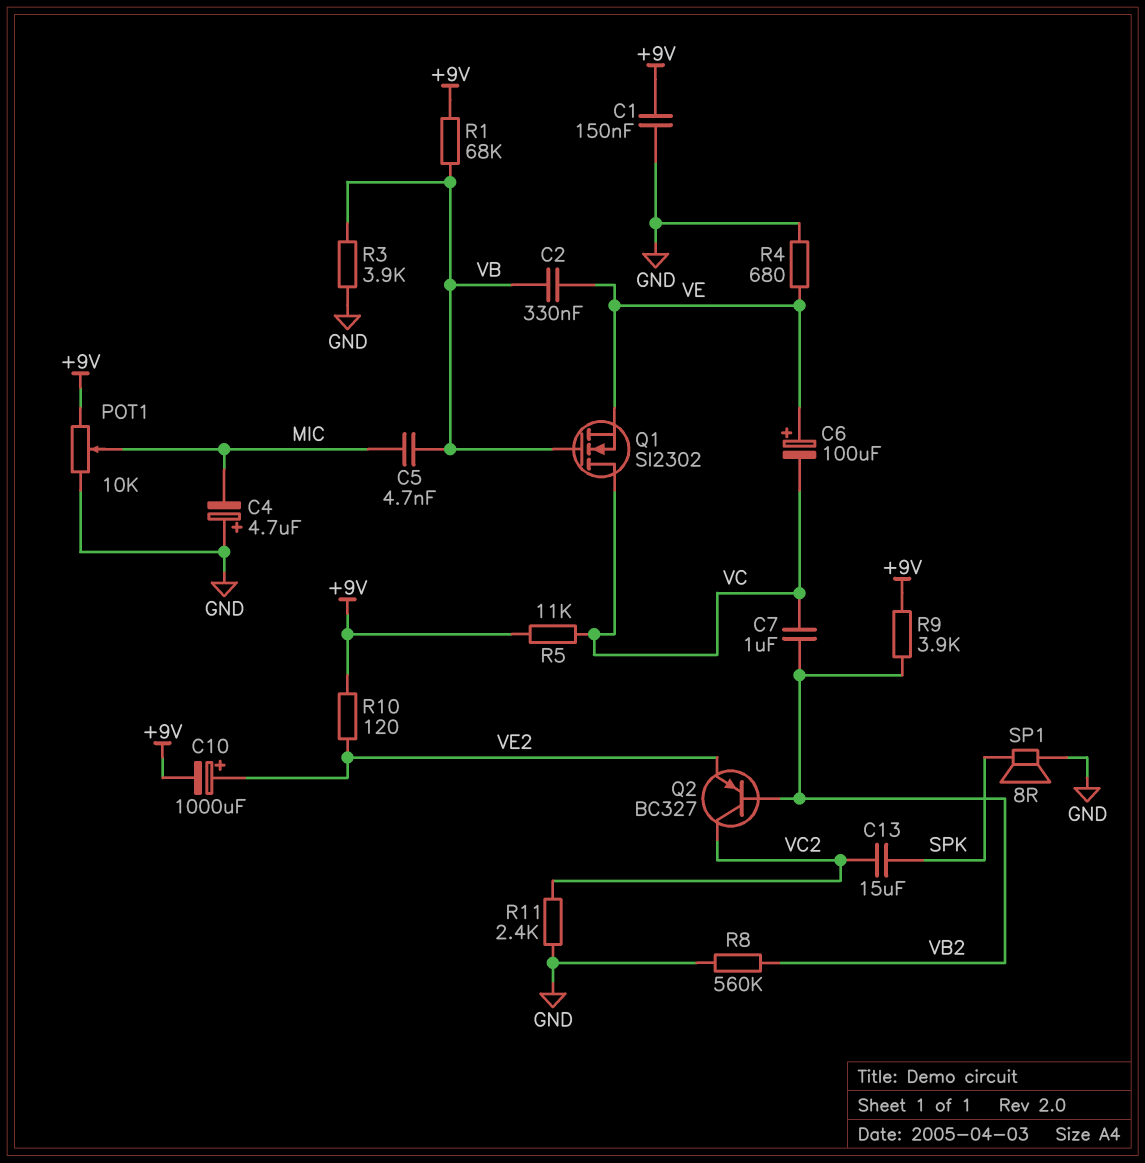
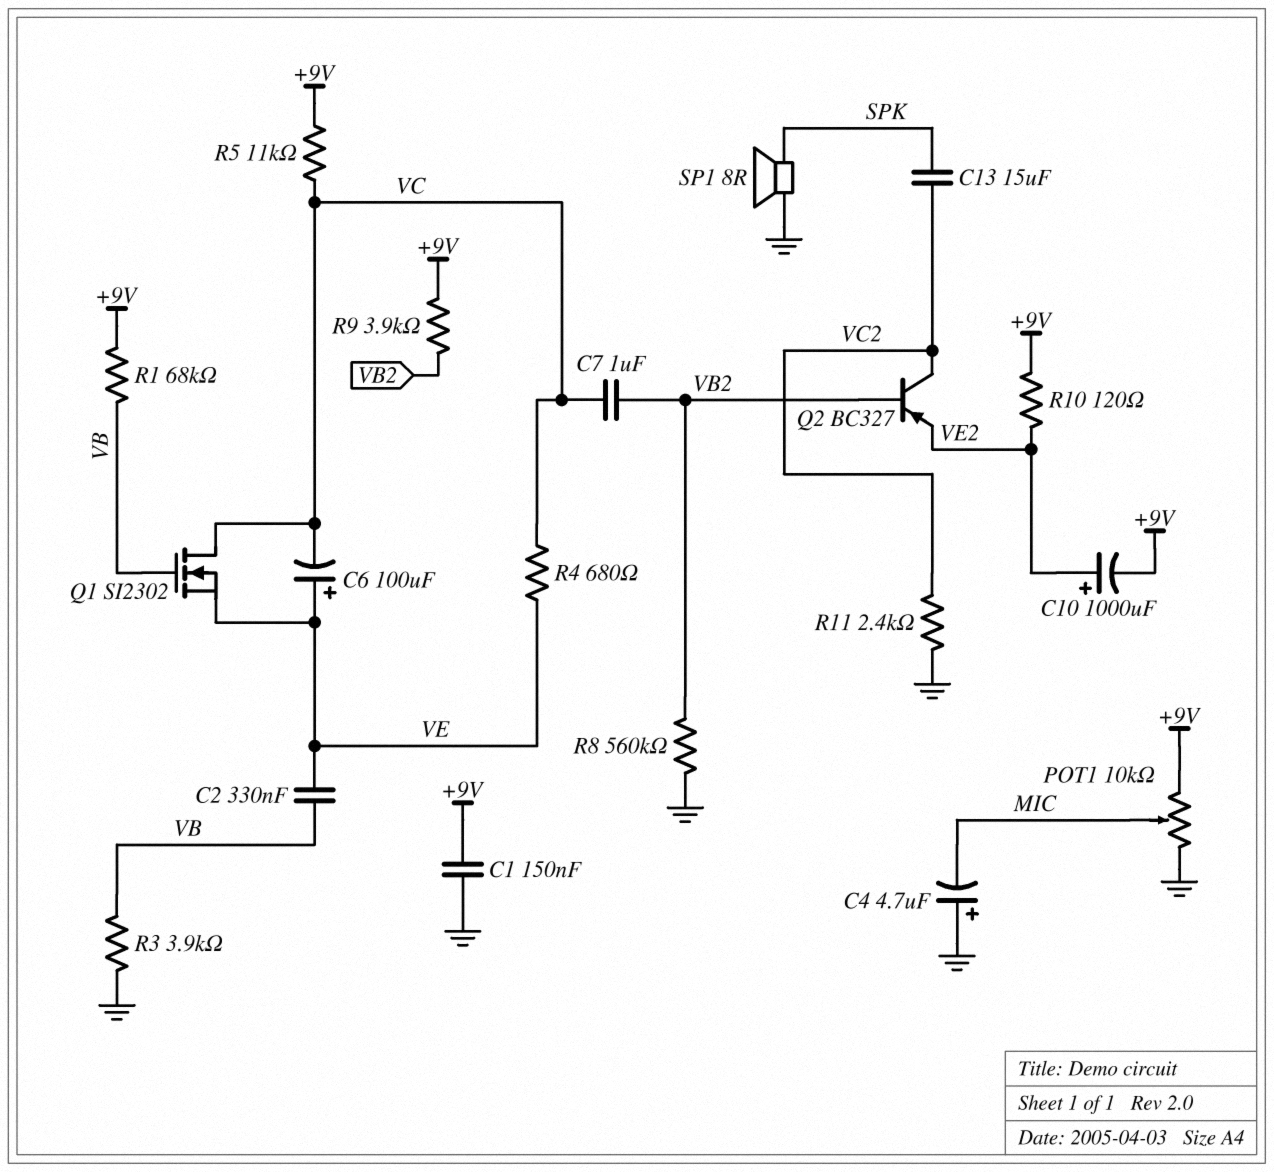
C5: 4.7nF (MIC, VB) -> none
R4: 680 (GND, VE) -> 680 (VC, VE)

